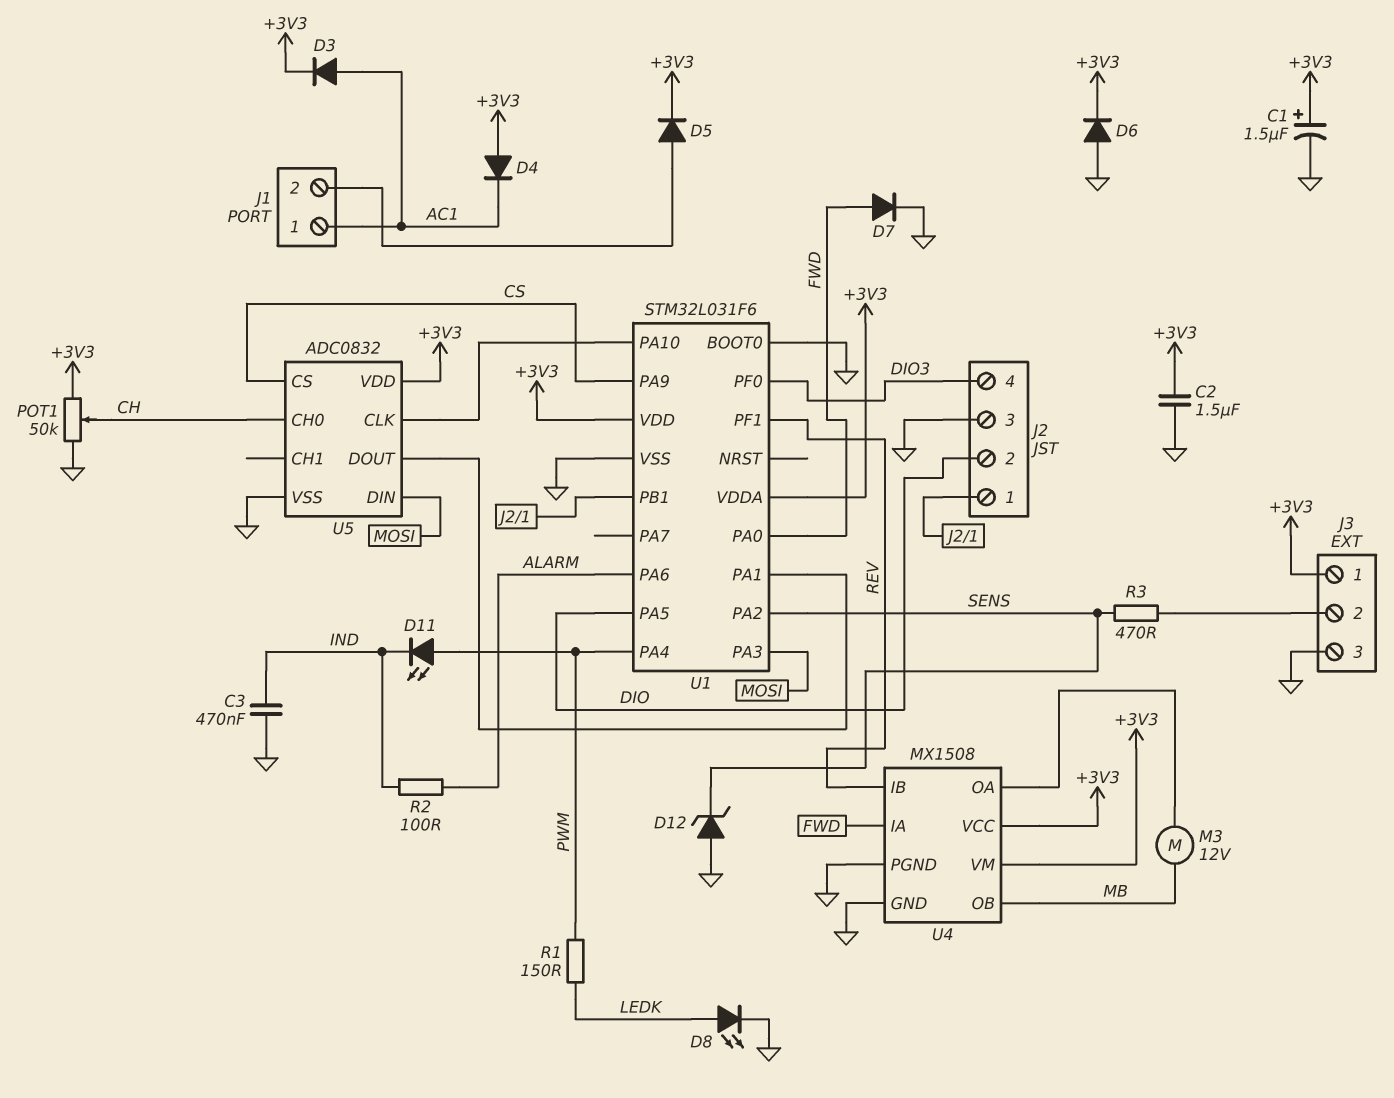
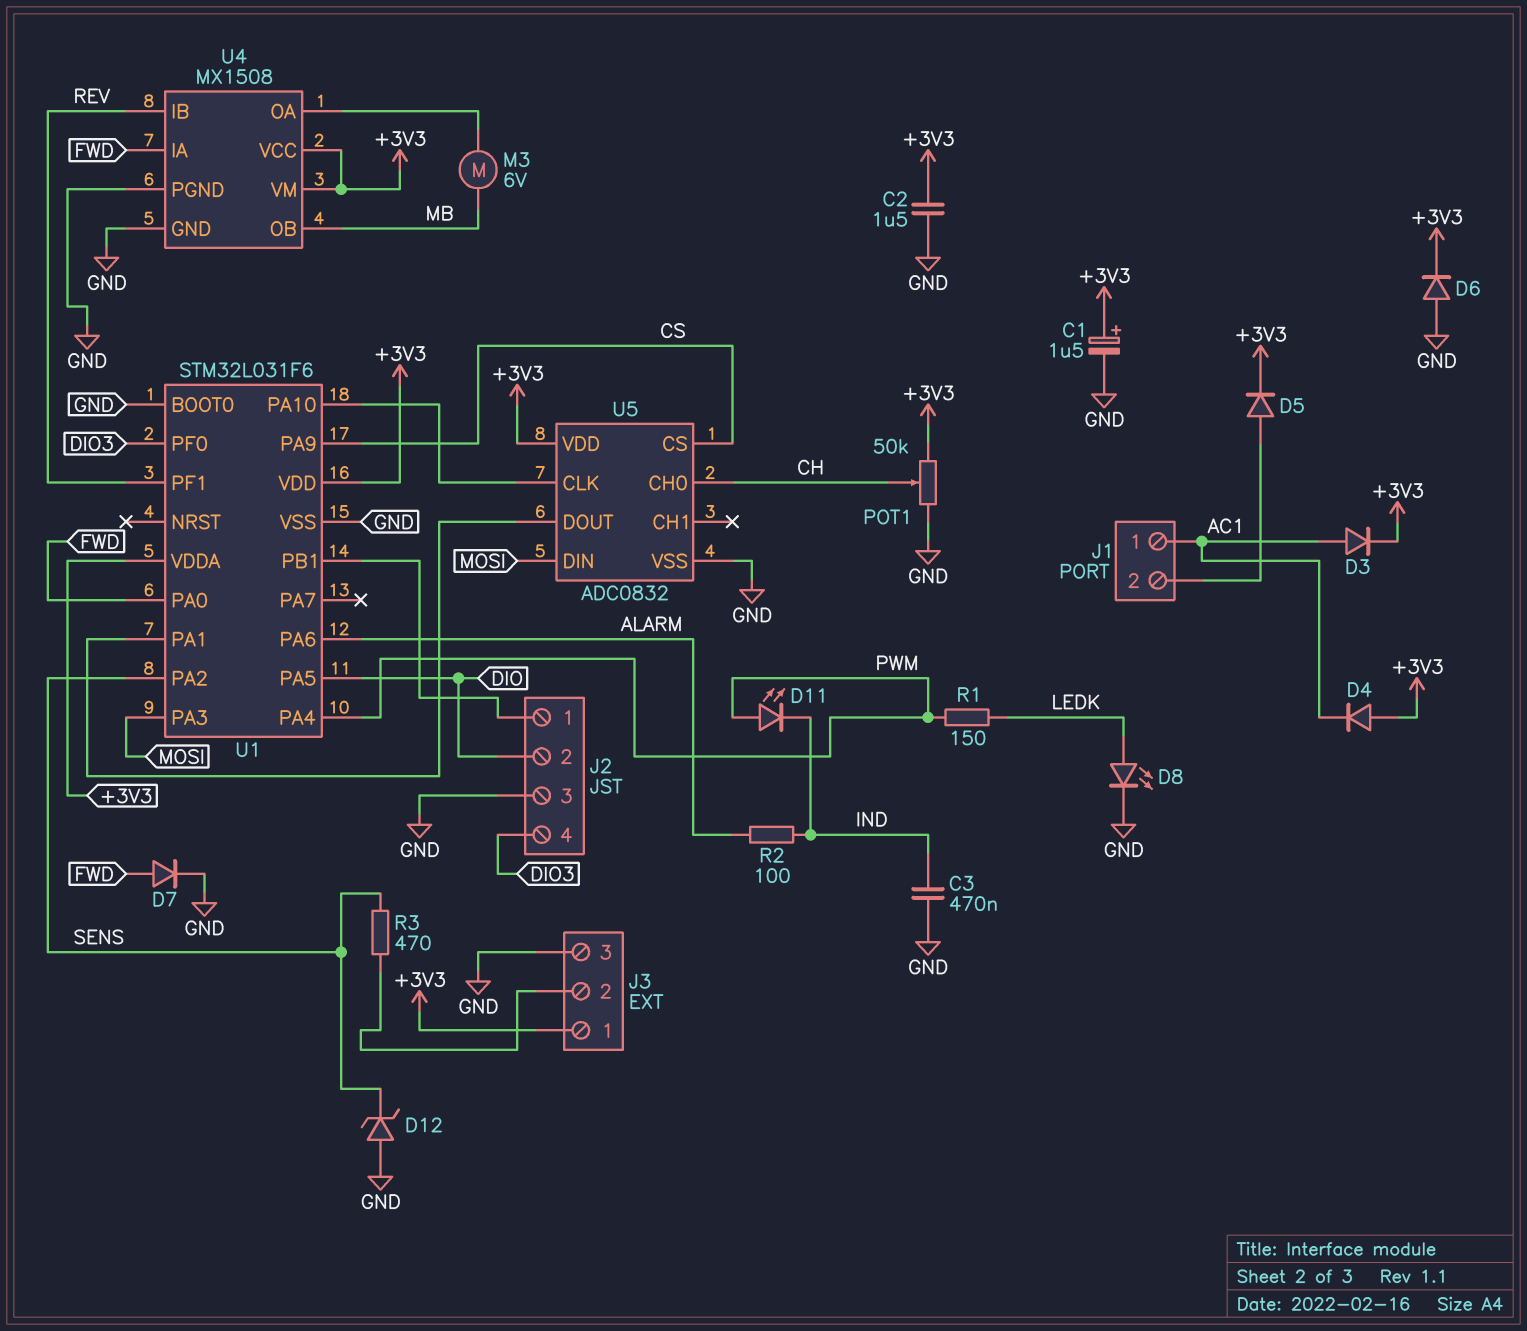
M3: motor 12V (MB, U4/OA) -> motor 6V (MB, U4/OA)

